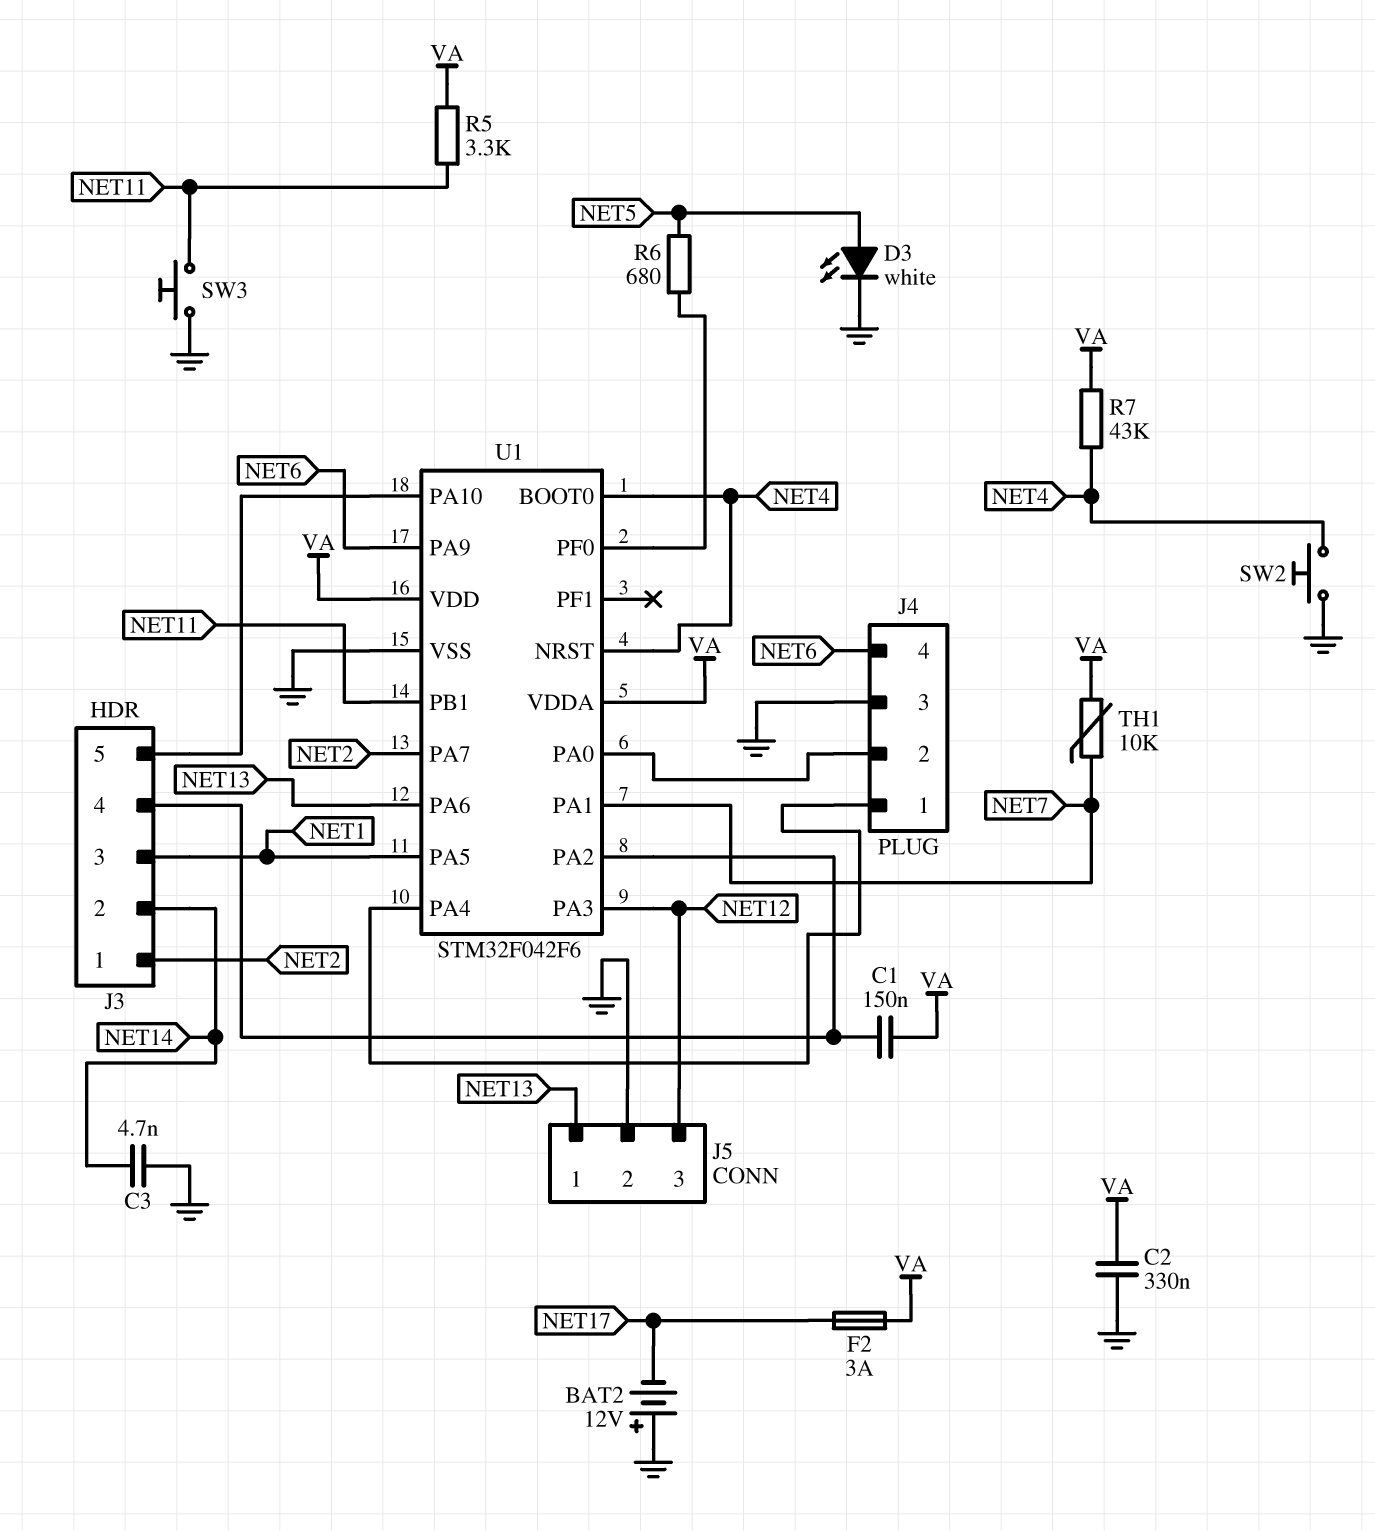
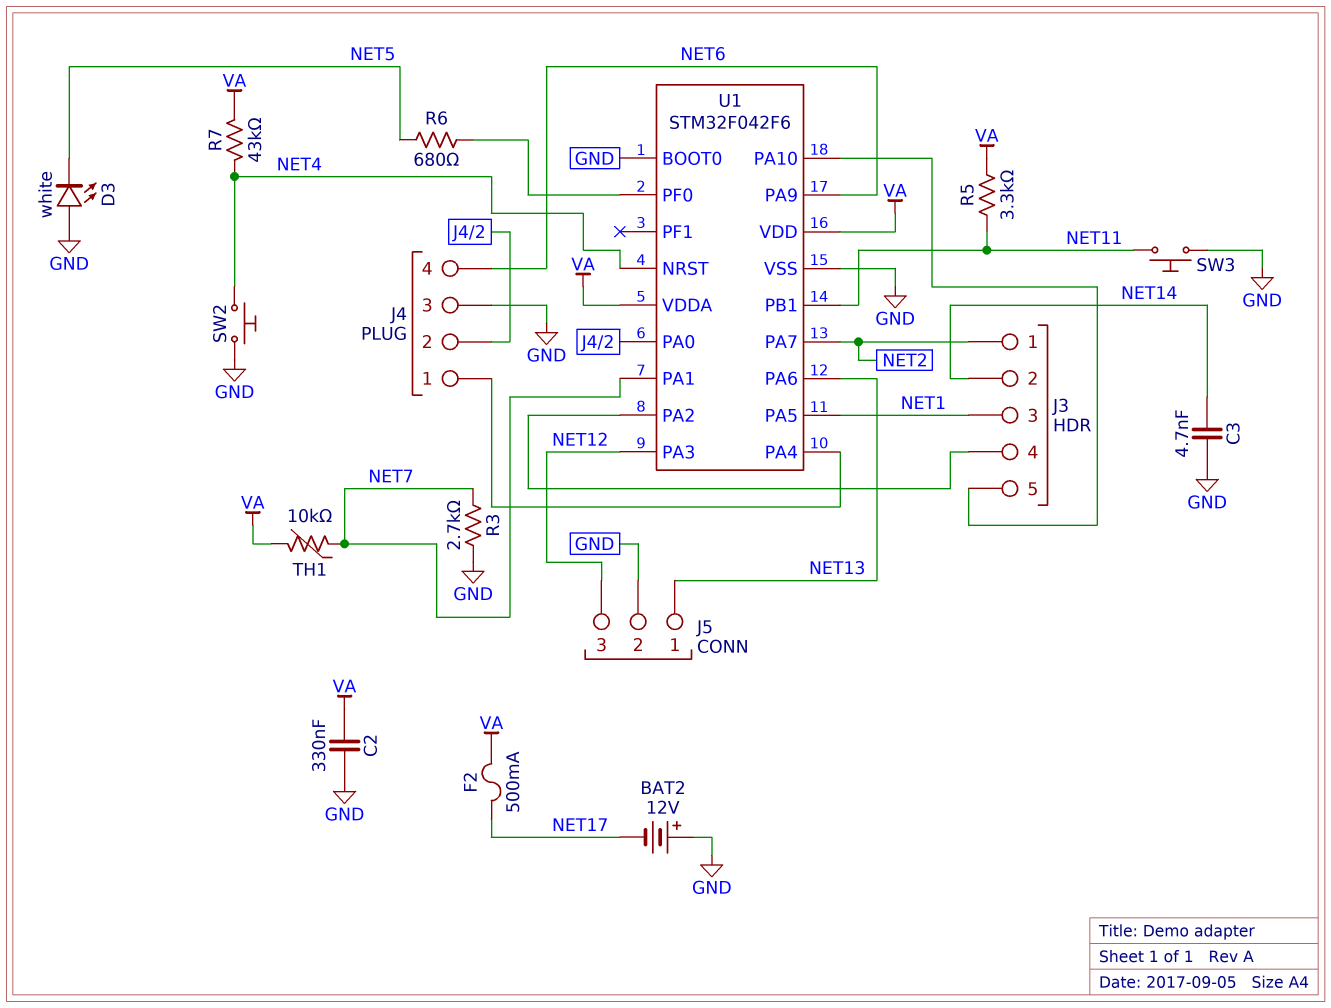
C1: 150nF (J3/4, VA) -> none
D3: LED white (A NET5, K GND) -> LED white (A GND, K NET5)
F2: 3A (NET17, VA) -> 500mA (NET17, VA)
R3: none -> 2.7k (GND, NET7)
U1 pin BOOT0: NET4 -> GND

